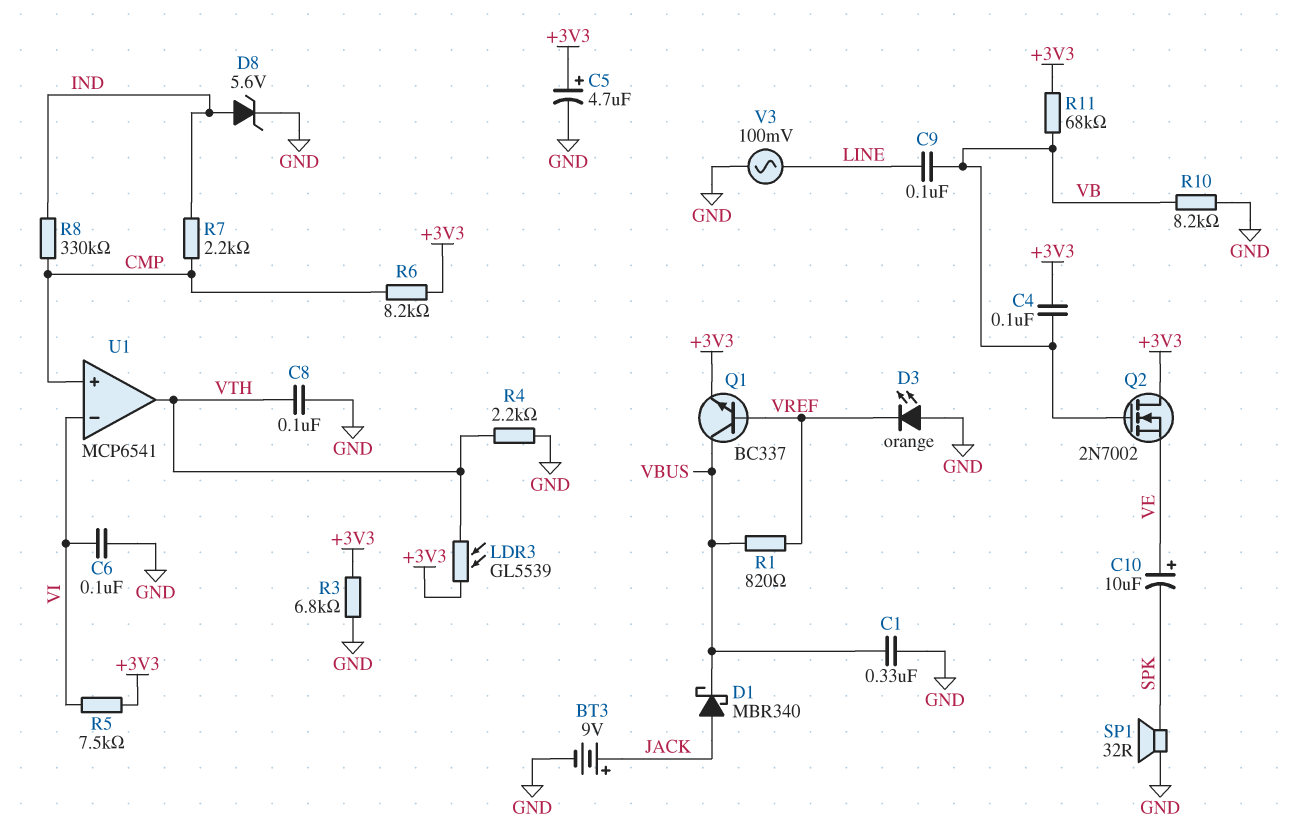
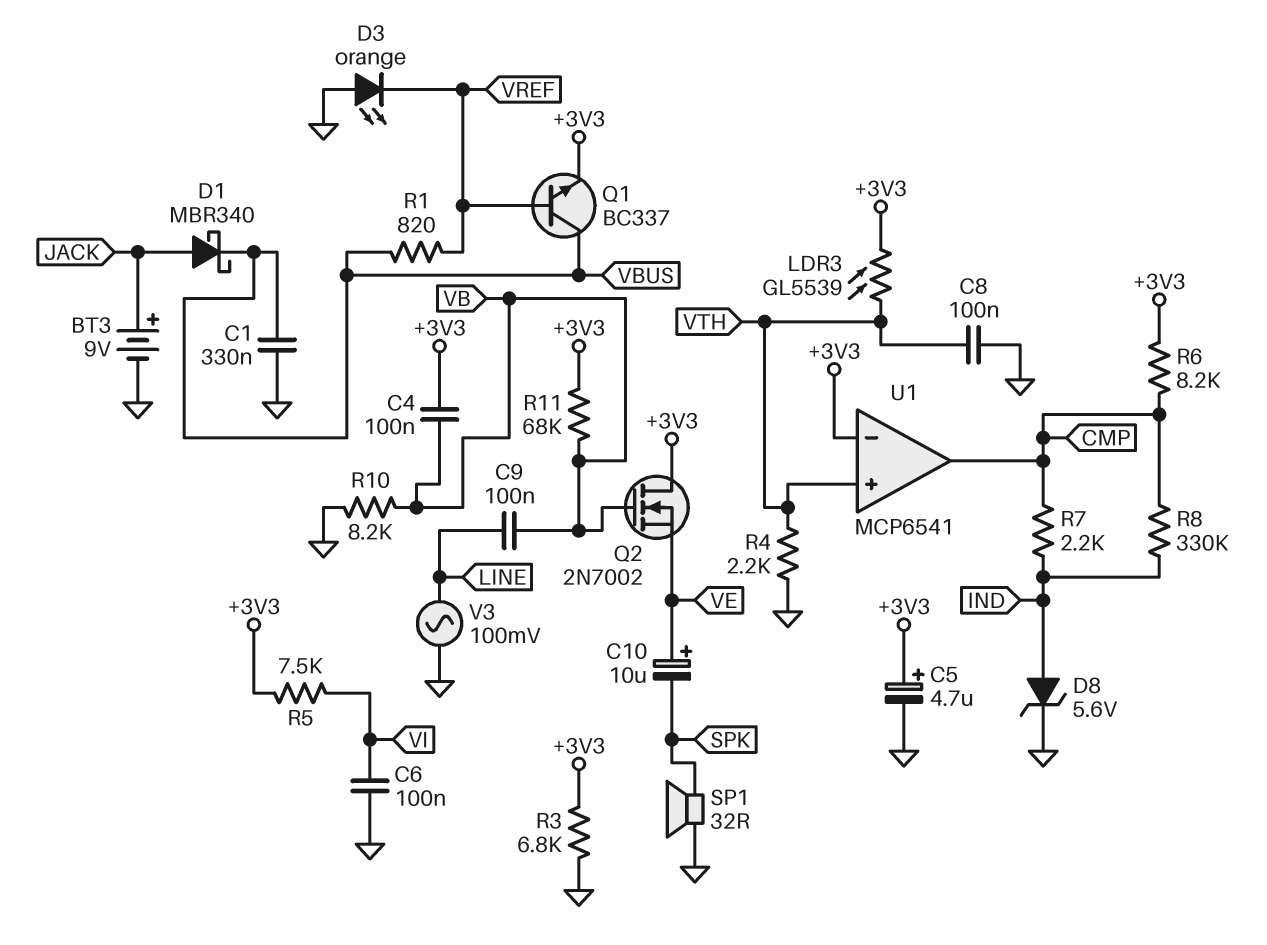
U1 pin in+: CMP -> VTH
U1 pin in-: VI -> +3V3
U1 pin out: VTH -> CMP

